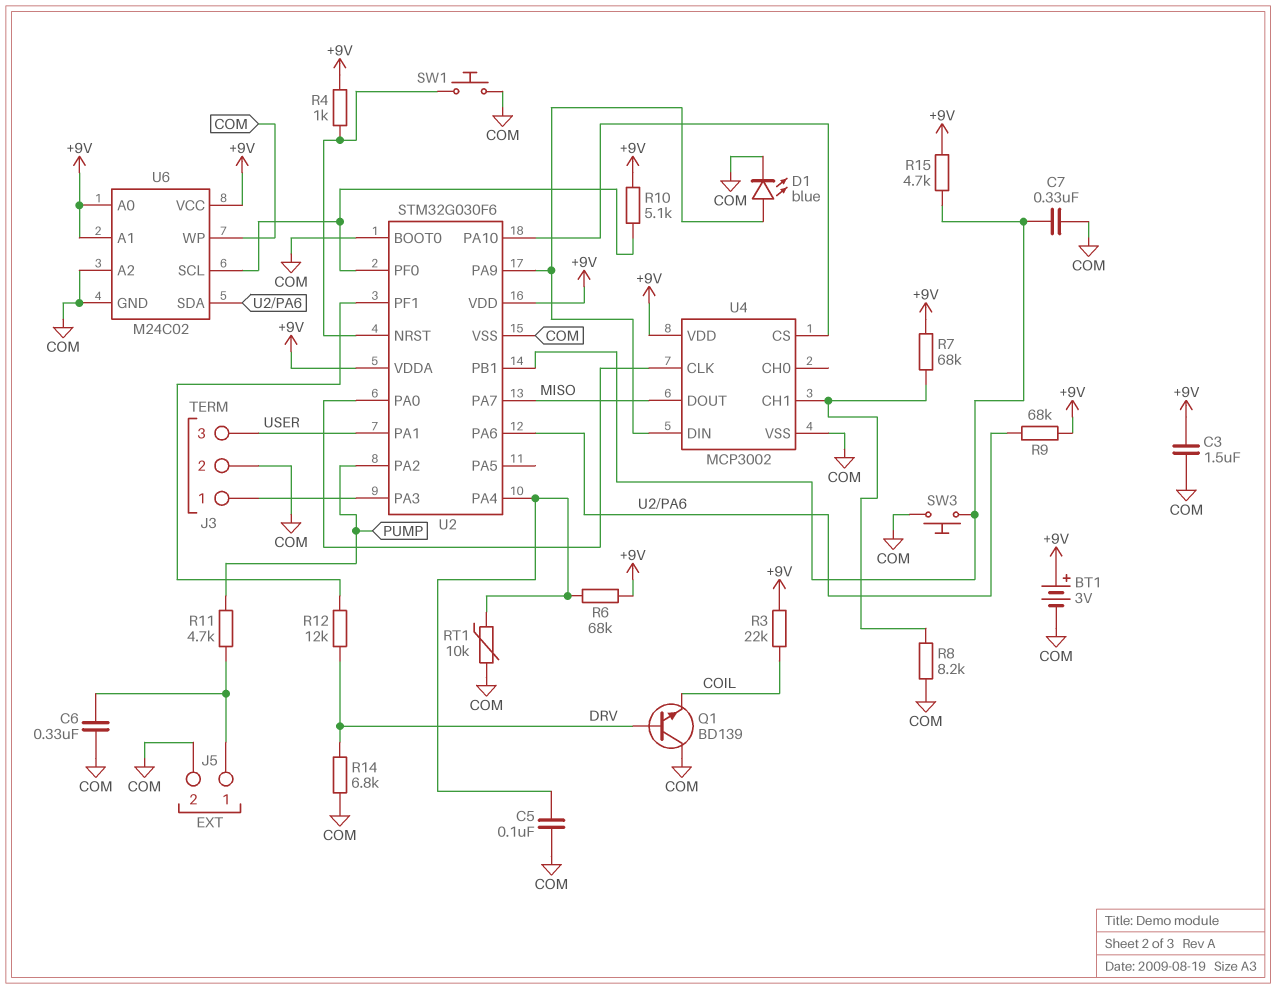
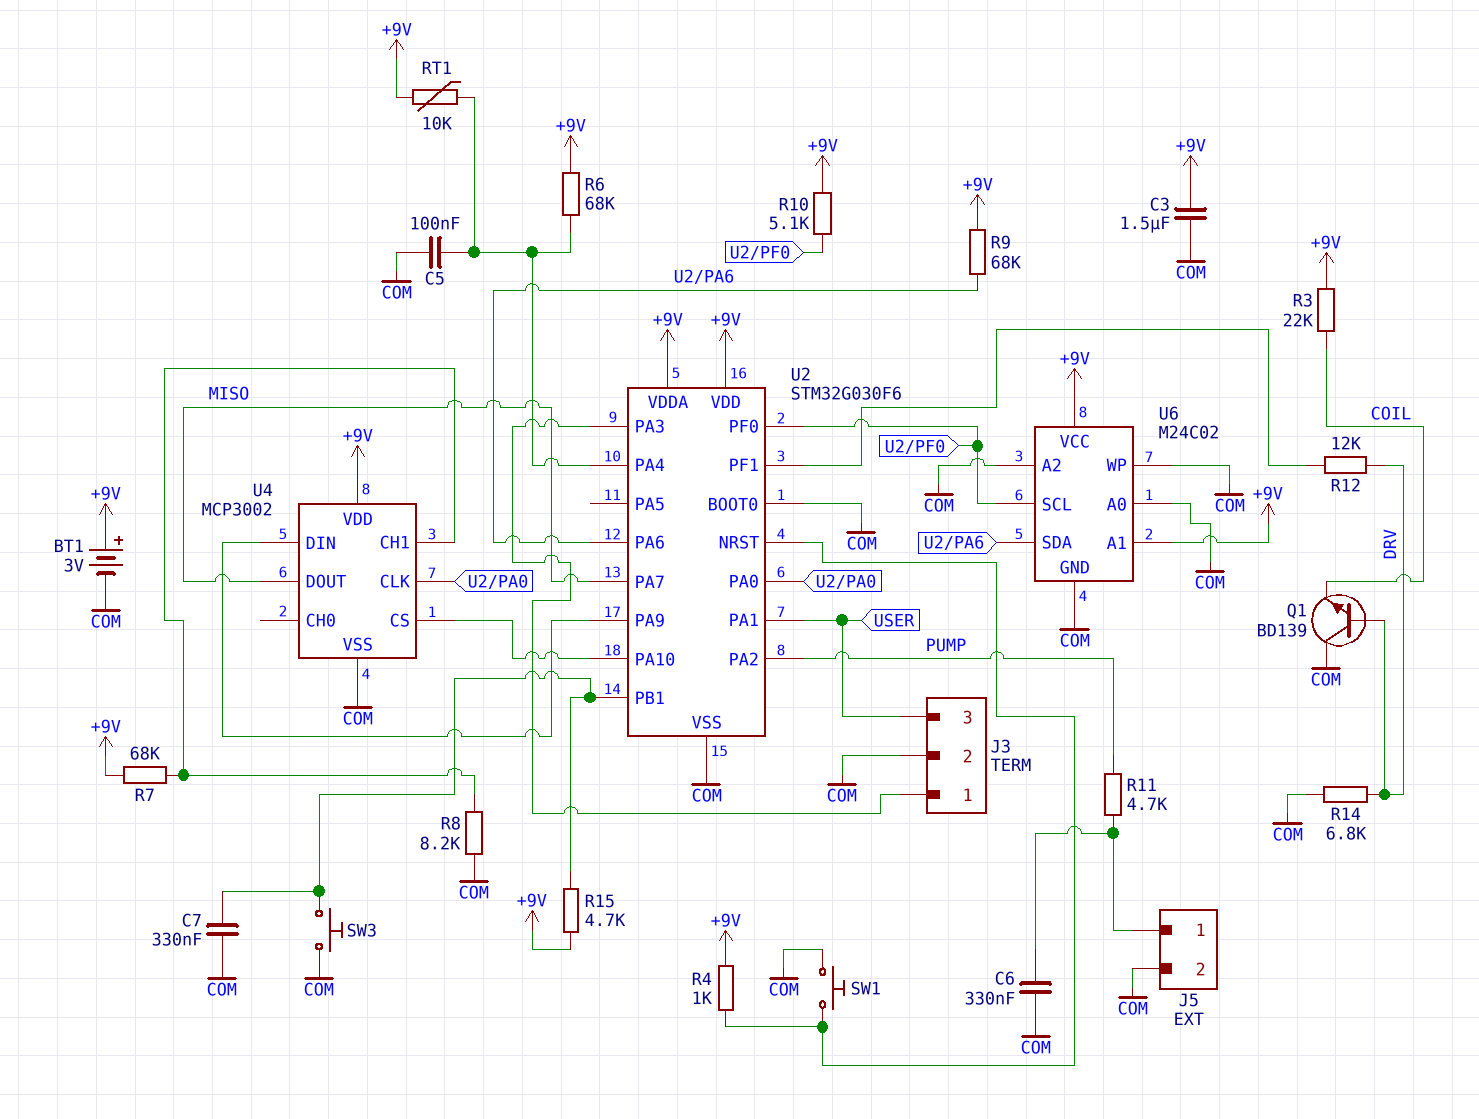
D1: LED blue (A U2/PA9, K COM) -> none
RT1: 10k (COM, U2/PA4) -> 10k (+9V, U2/PA4)
U6 pin A0: +9V -> COM

